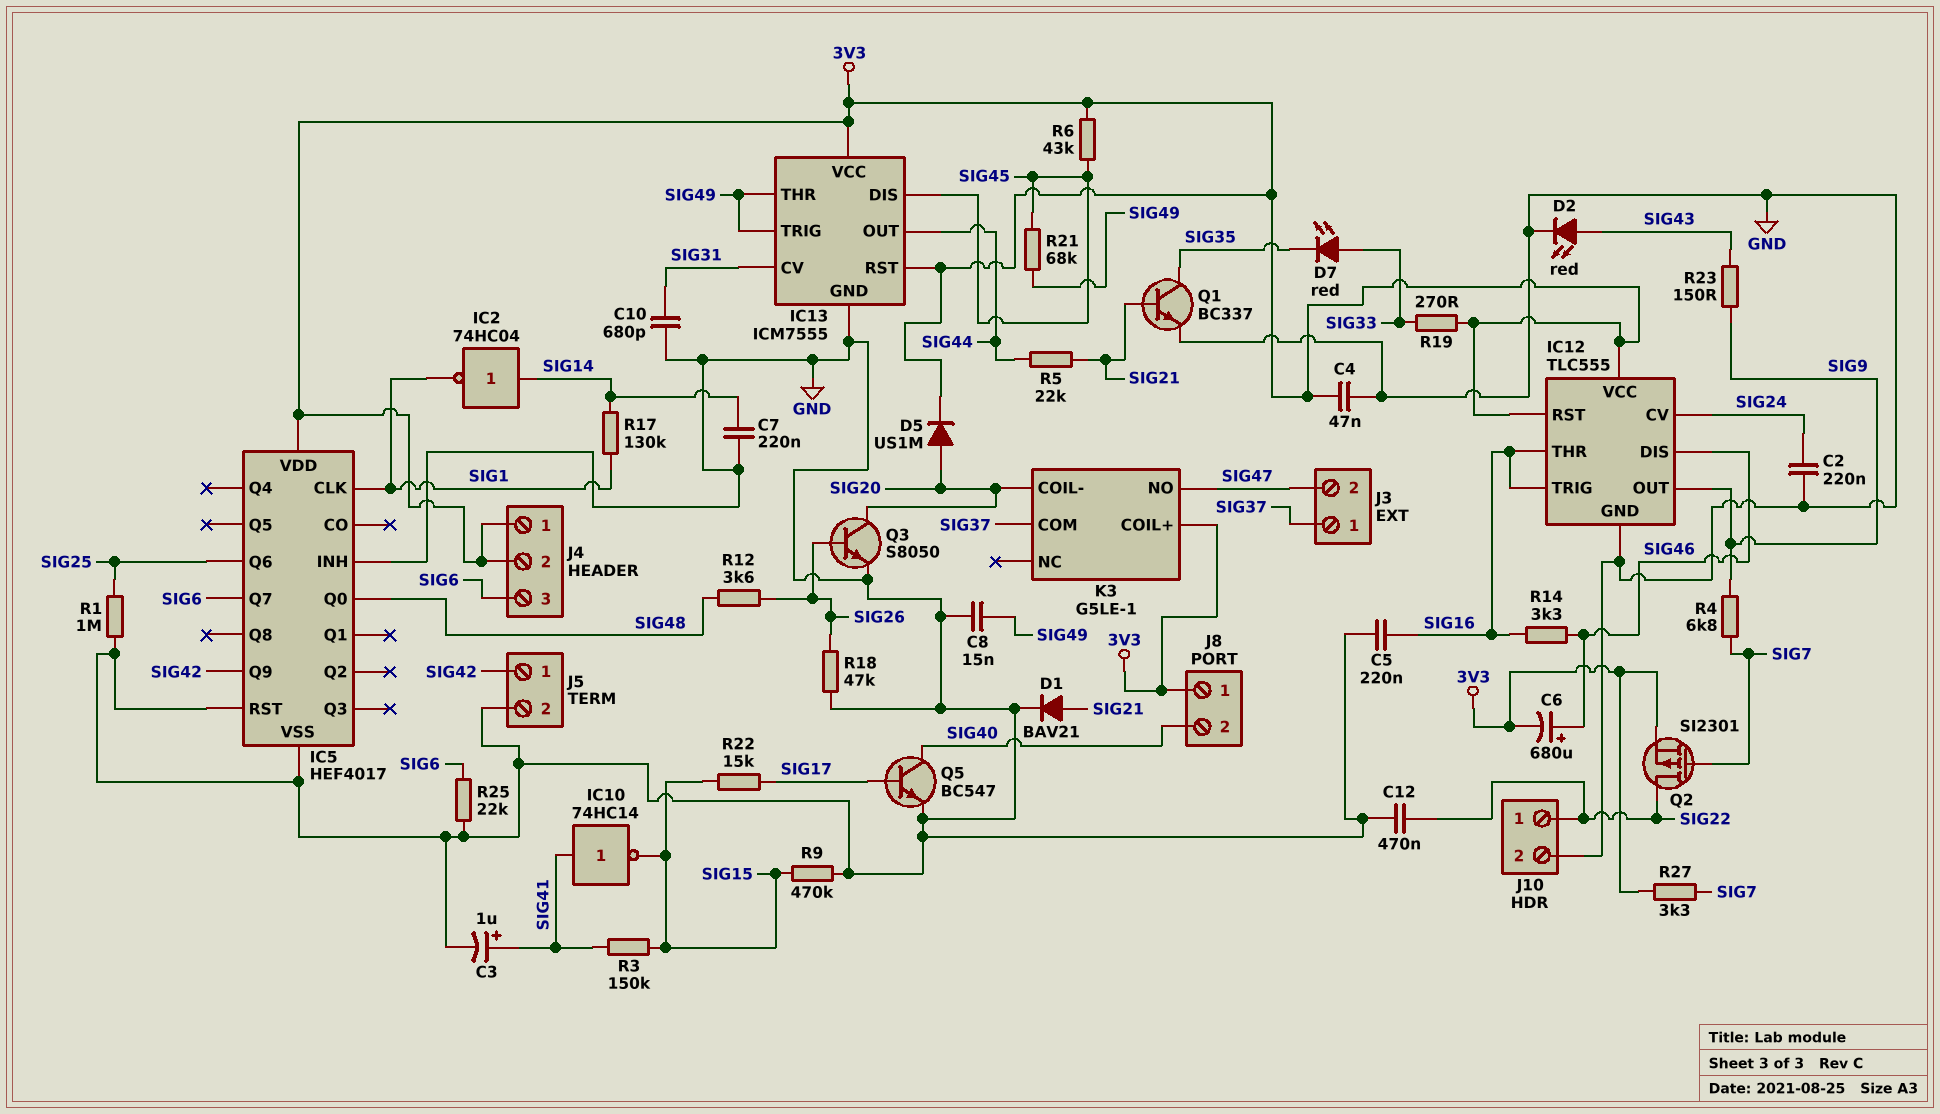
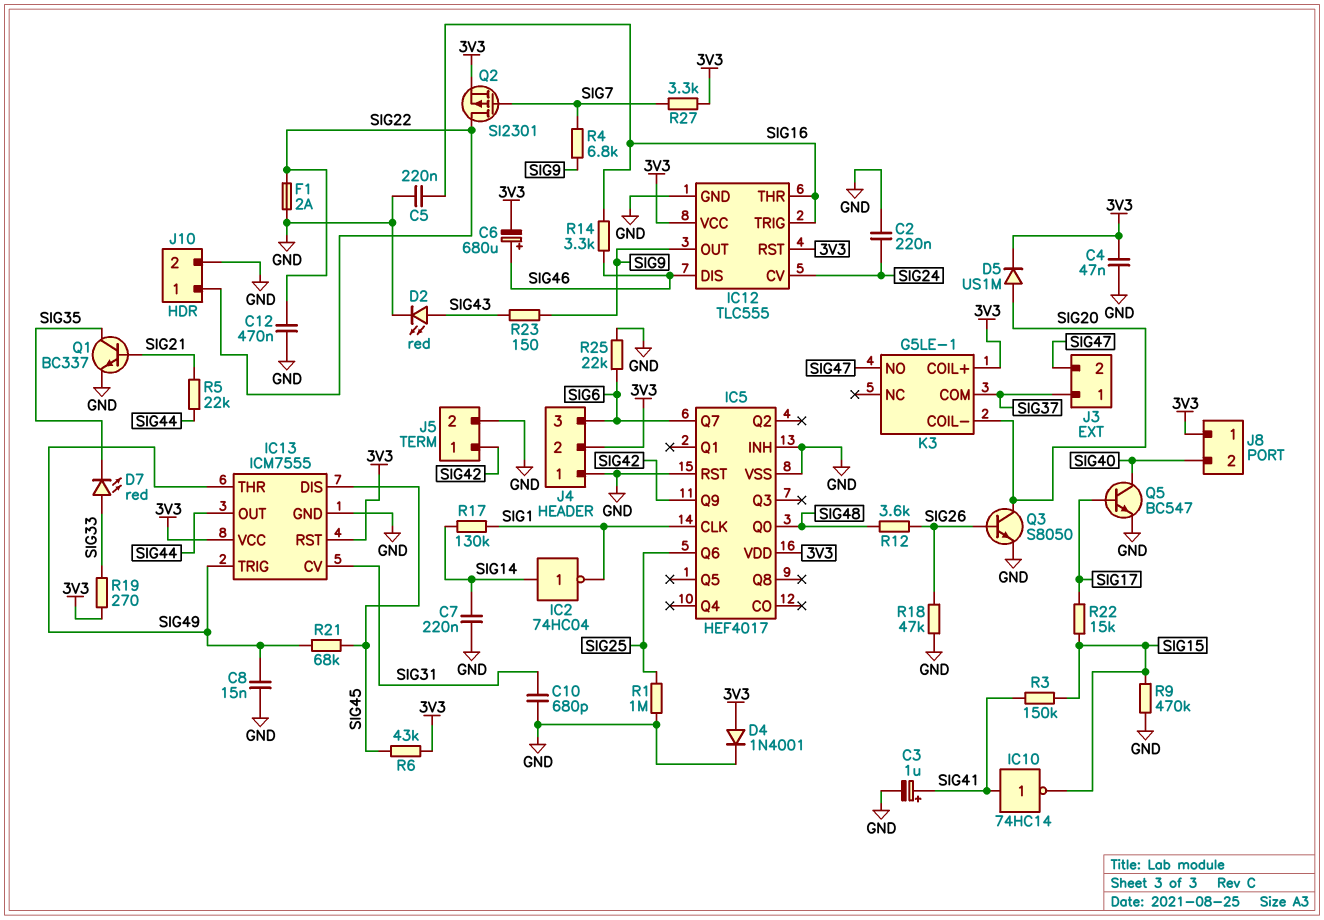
D1: diode BAV21 (A SIG21, K GND) -> none
D4: none -> diode 1N4001 (A 3V3, K GND)
F1: none -> 2A (GND, SIG22)
J4 pin 1: 3V3 -> GND

